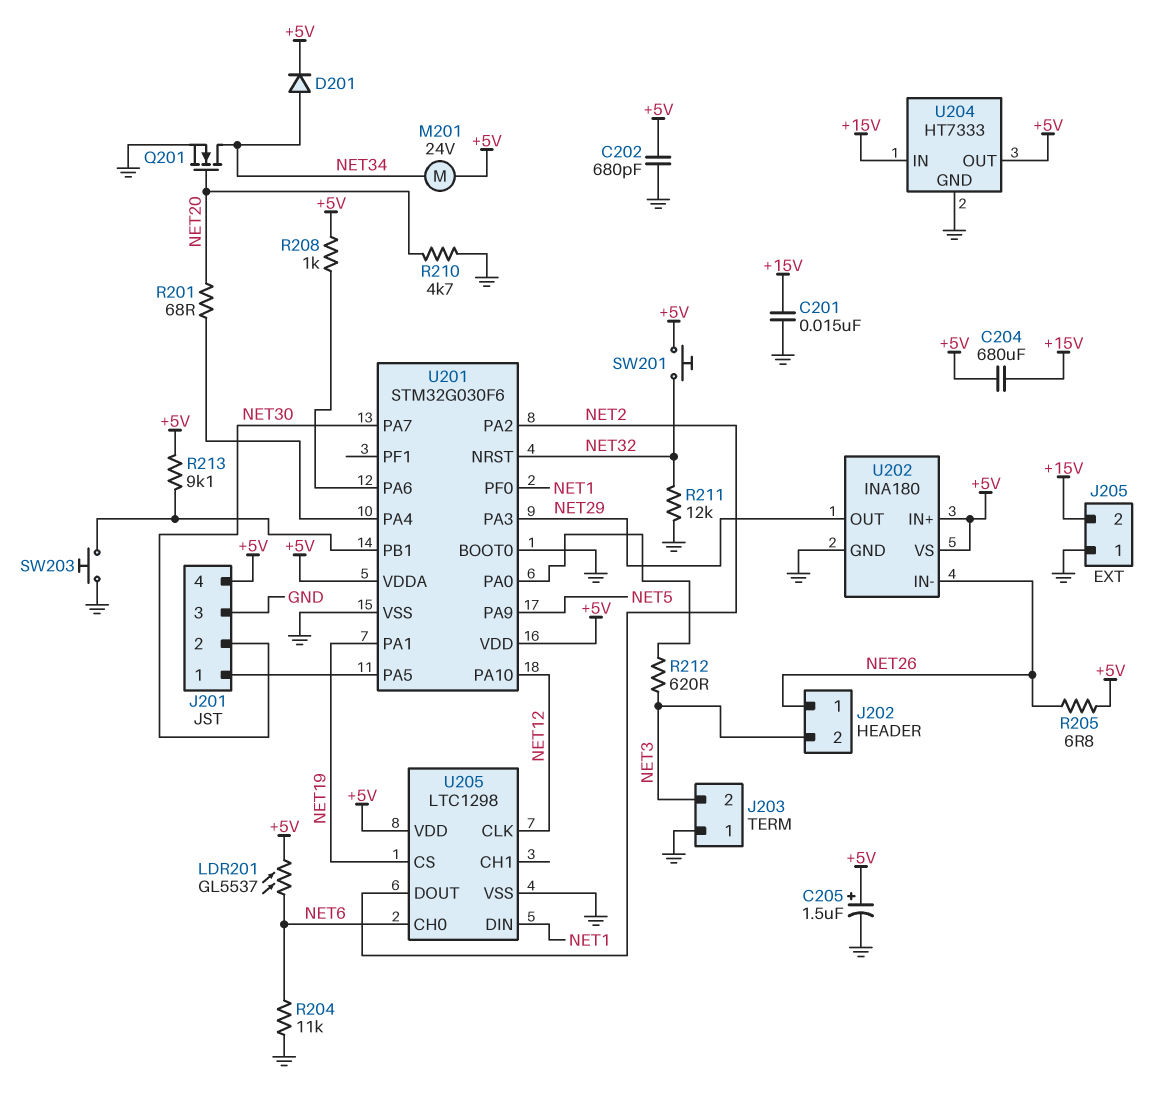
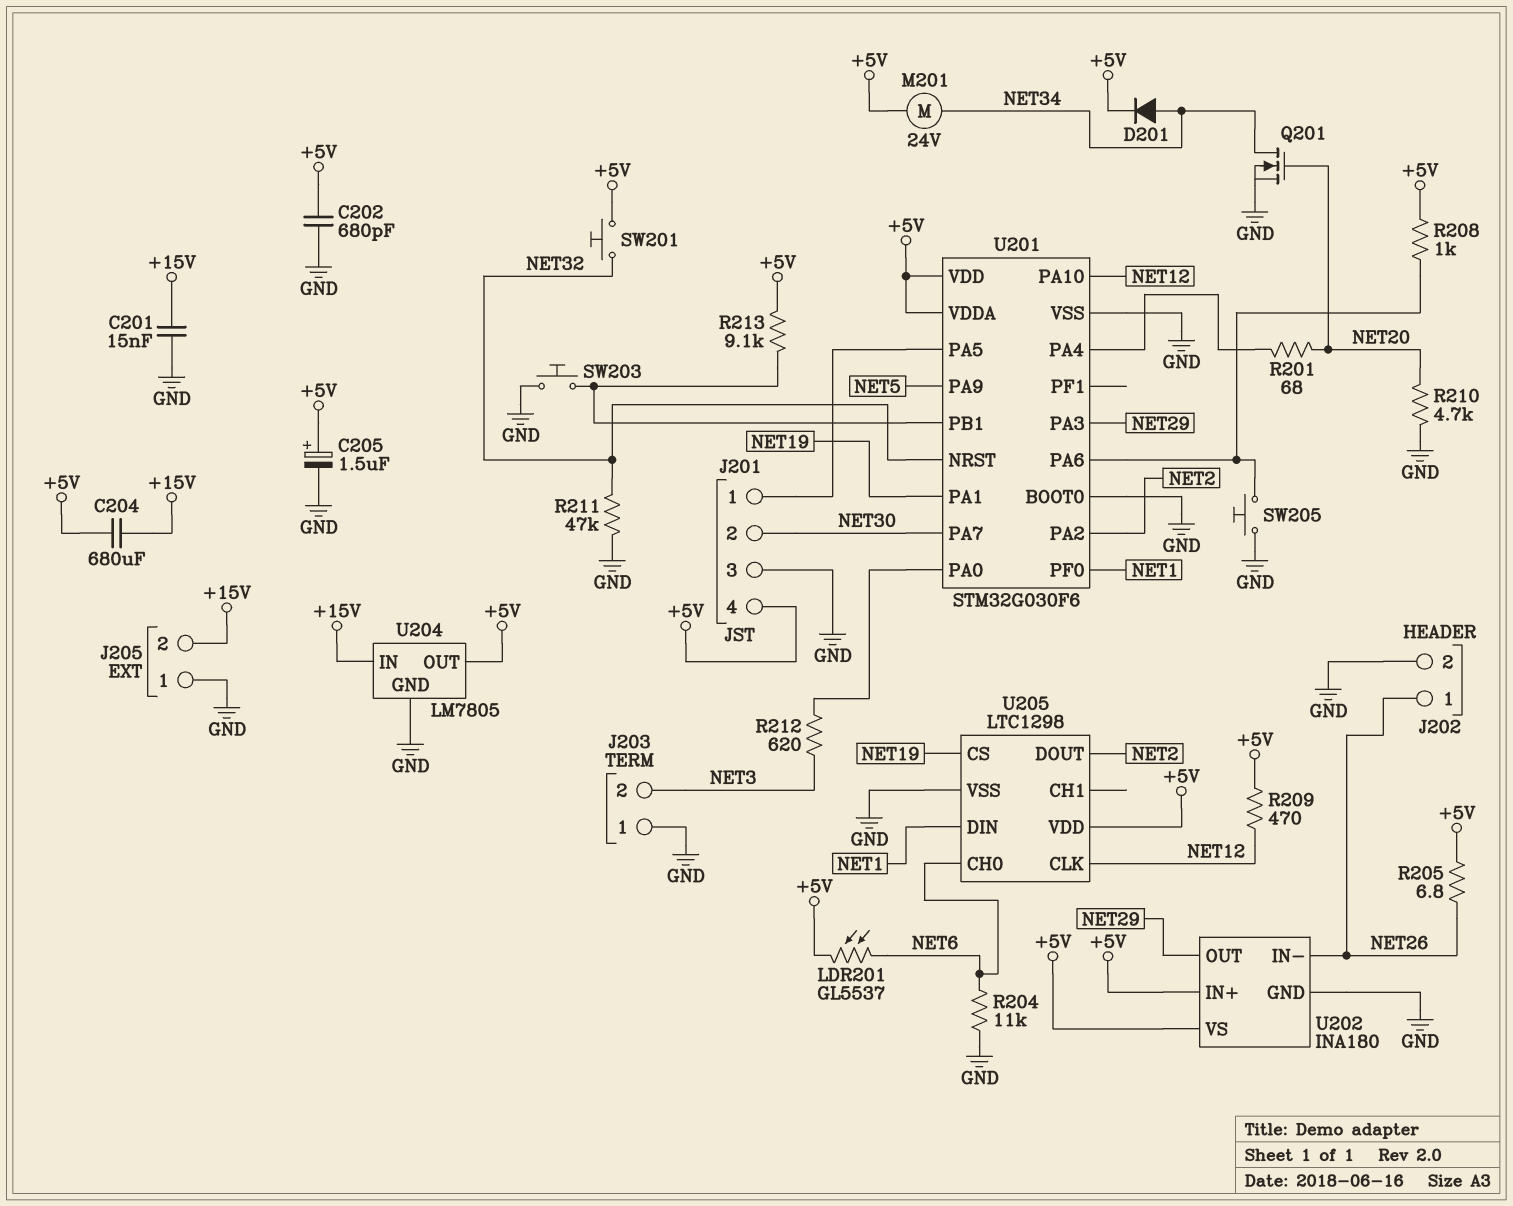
J202 pin 2: NET3 -> GND
R209: none -> 470 (+5V, NET12)
R211: 12k (GND, NET32) -> 47k (GND, NET32)
SW205: none -> button (GND, U201/PA6)
U204: HT7333 -> LM7805

